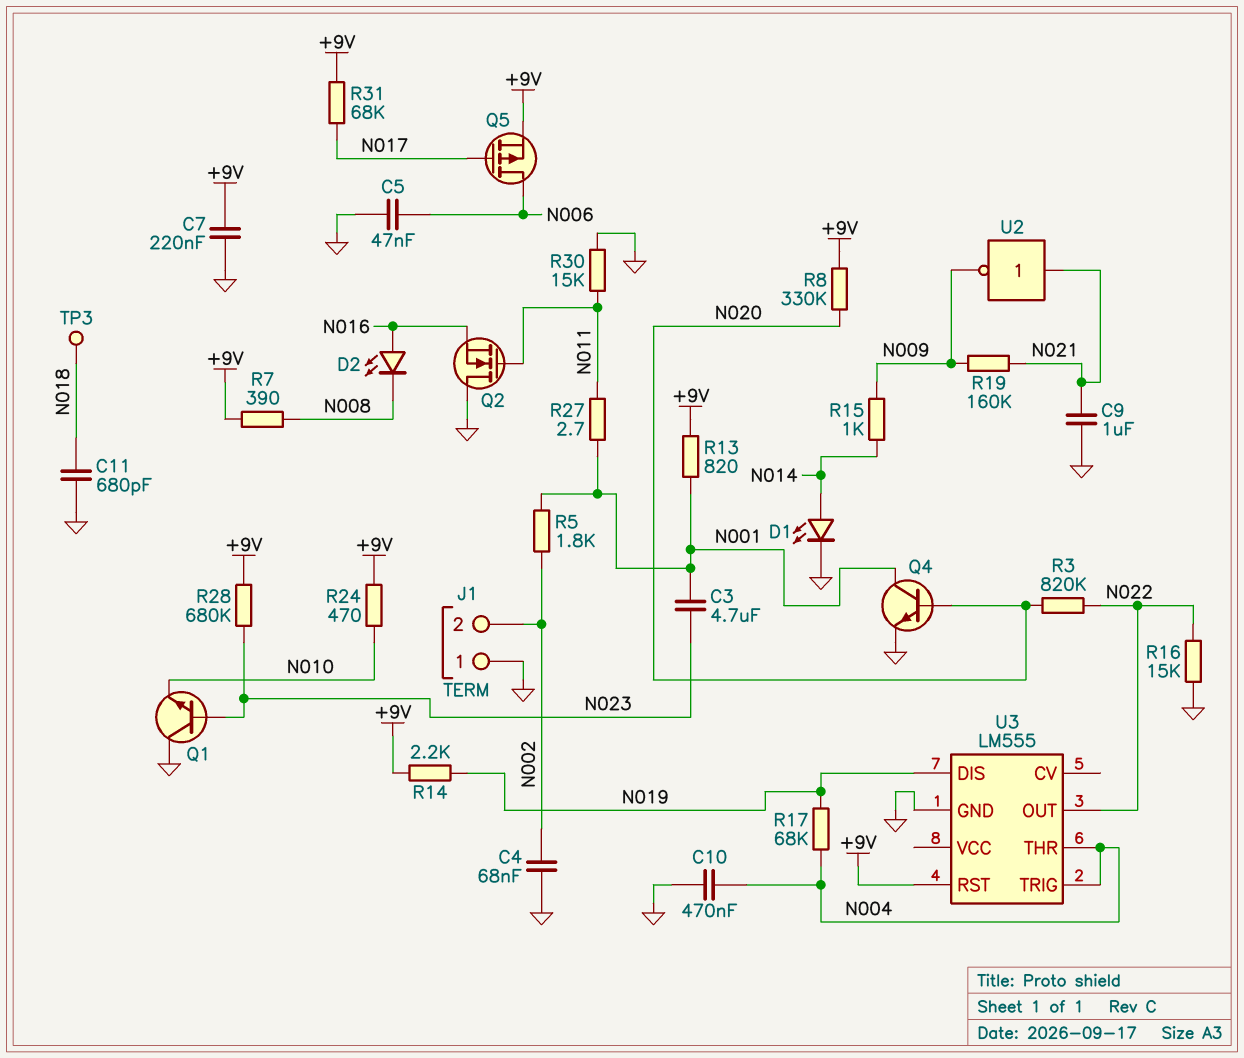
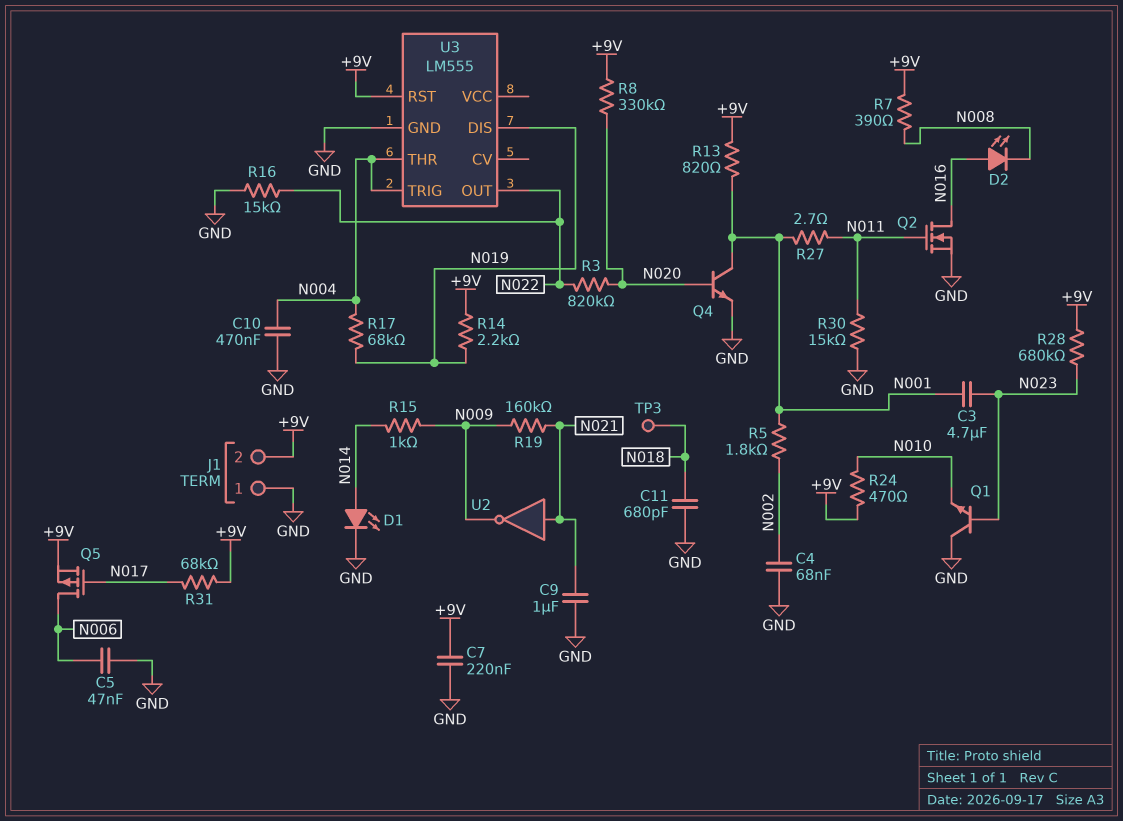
J1 pin 2: N002 -> +9V
Q2: NMOS (G N011, D GND, S N016) -> NMOS (G N011, D N016, S GND)

